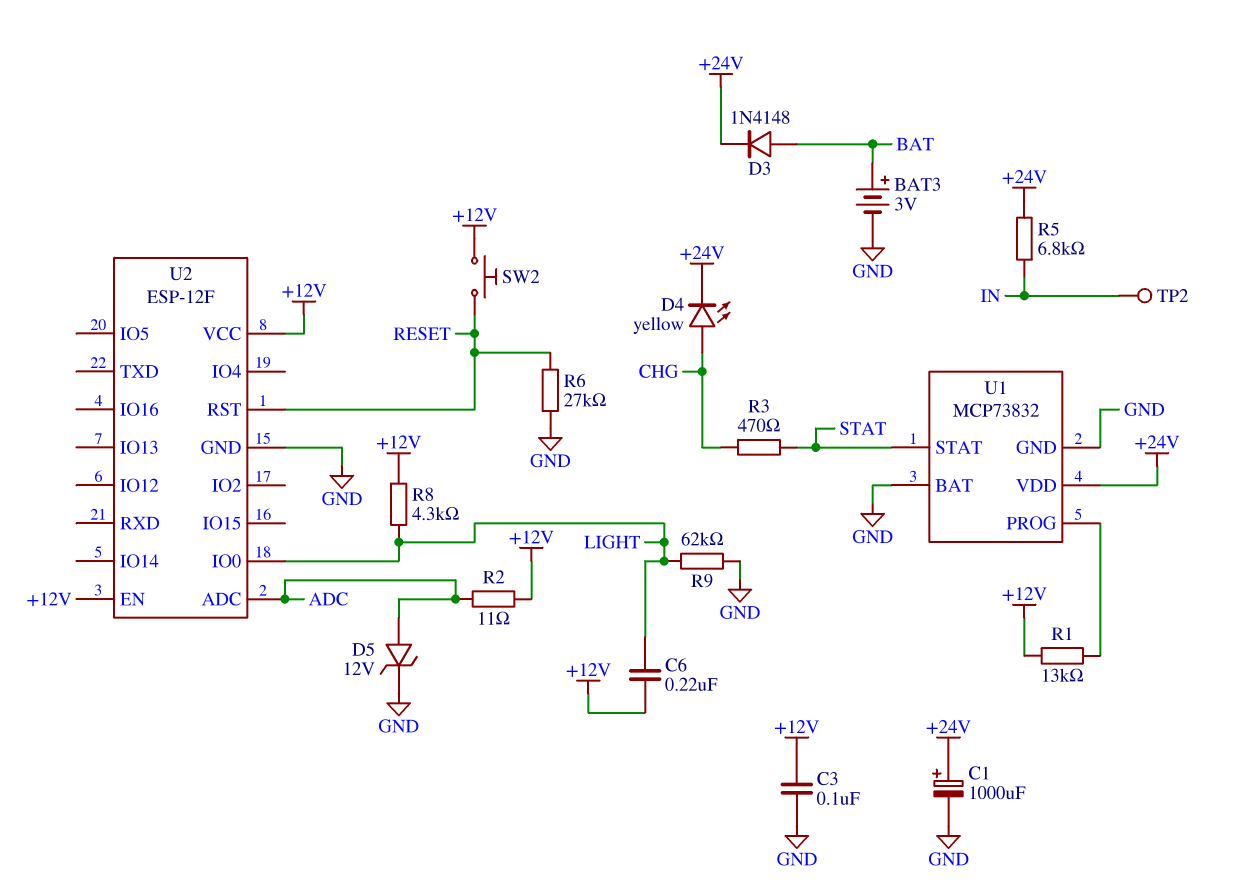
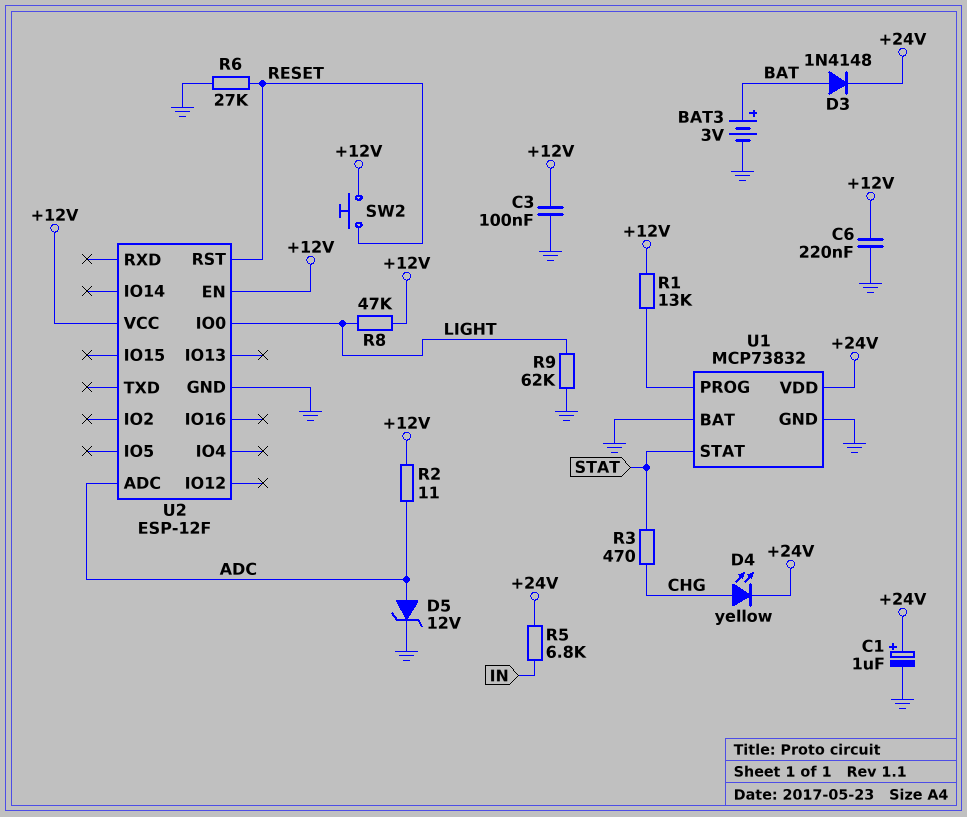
C1: 1000uF (plus +24V, minus GND) -> 1uF (plus +24V, minus GND)
C6: 220nF (+12V, LIGHT) -> 220nF (+12V, GND)
R8: 4.3k (+12V, LIGHT) -> 47k (+12V, LIGHT)
TP2: test point (IN) -> none

